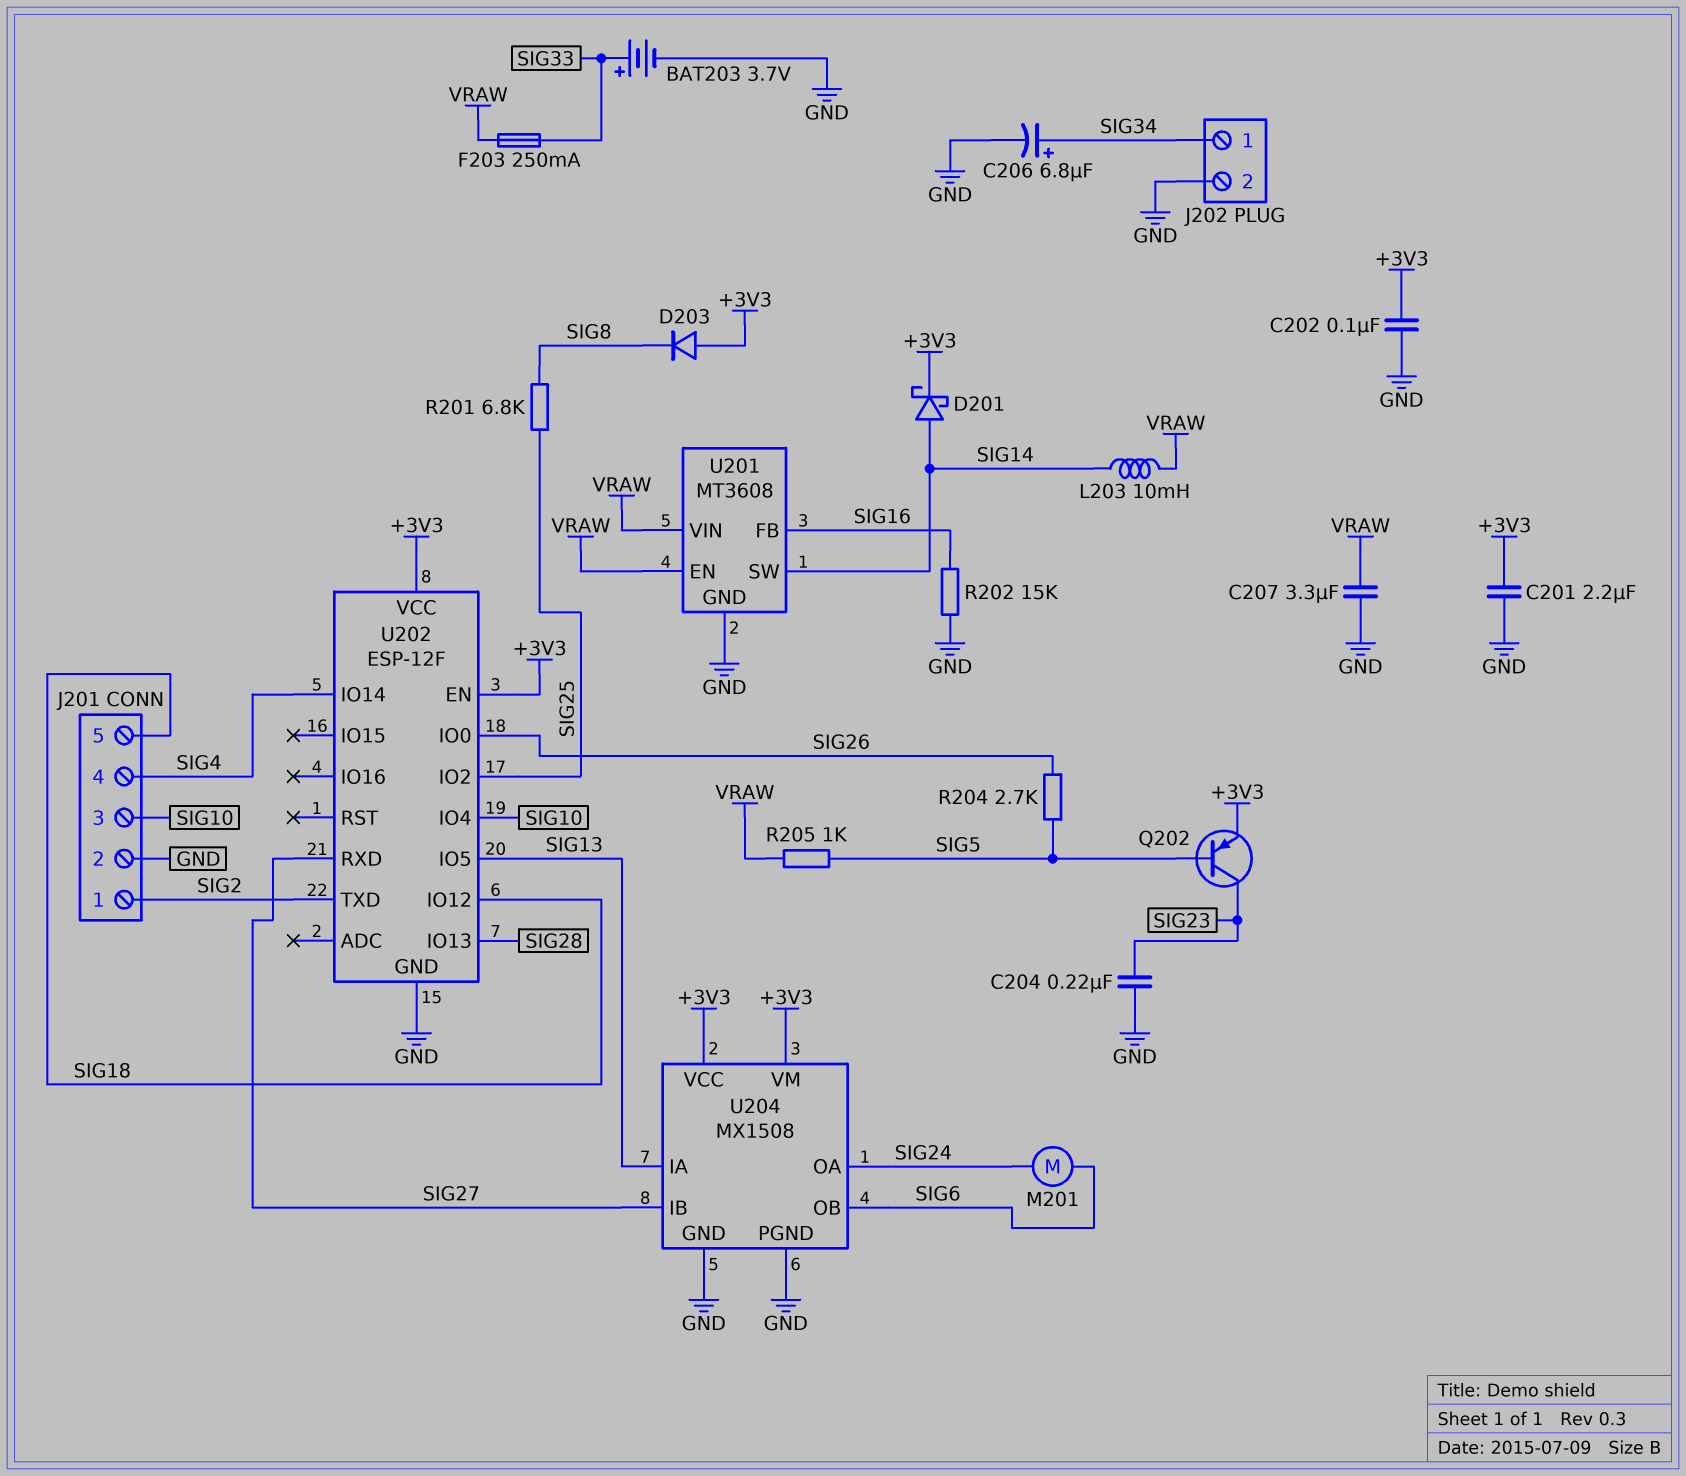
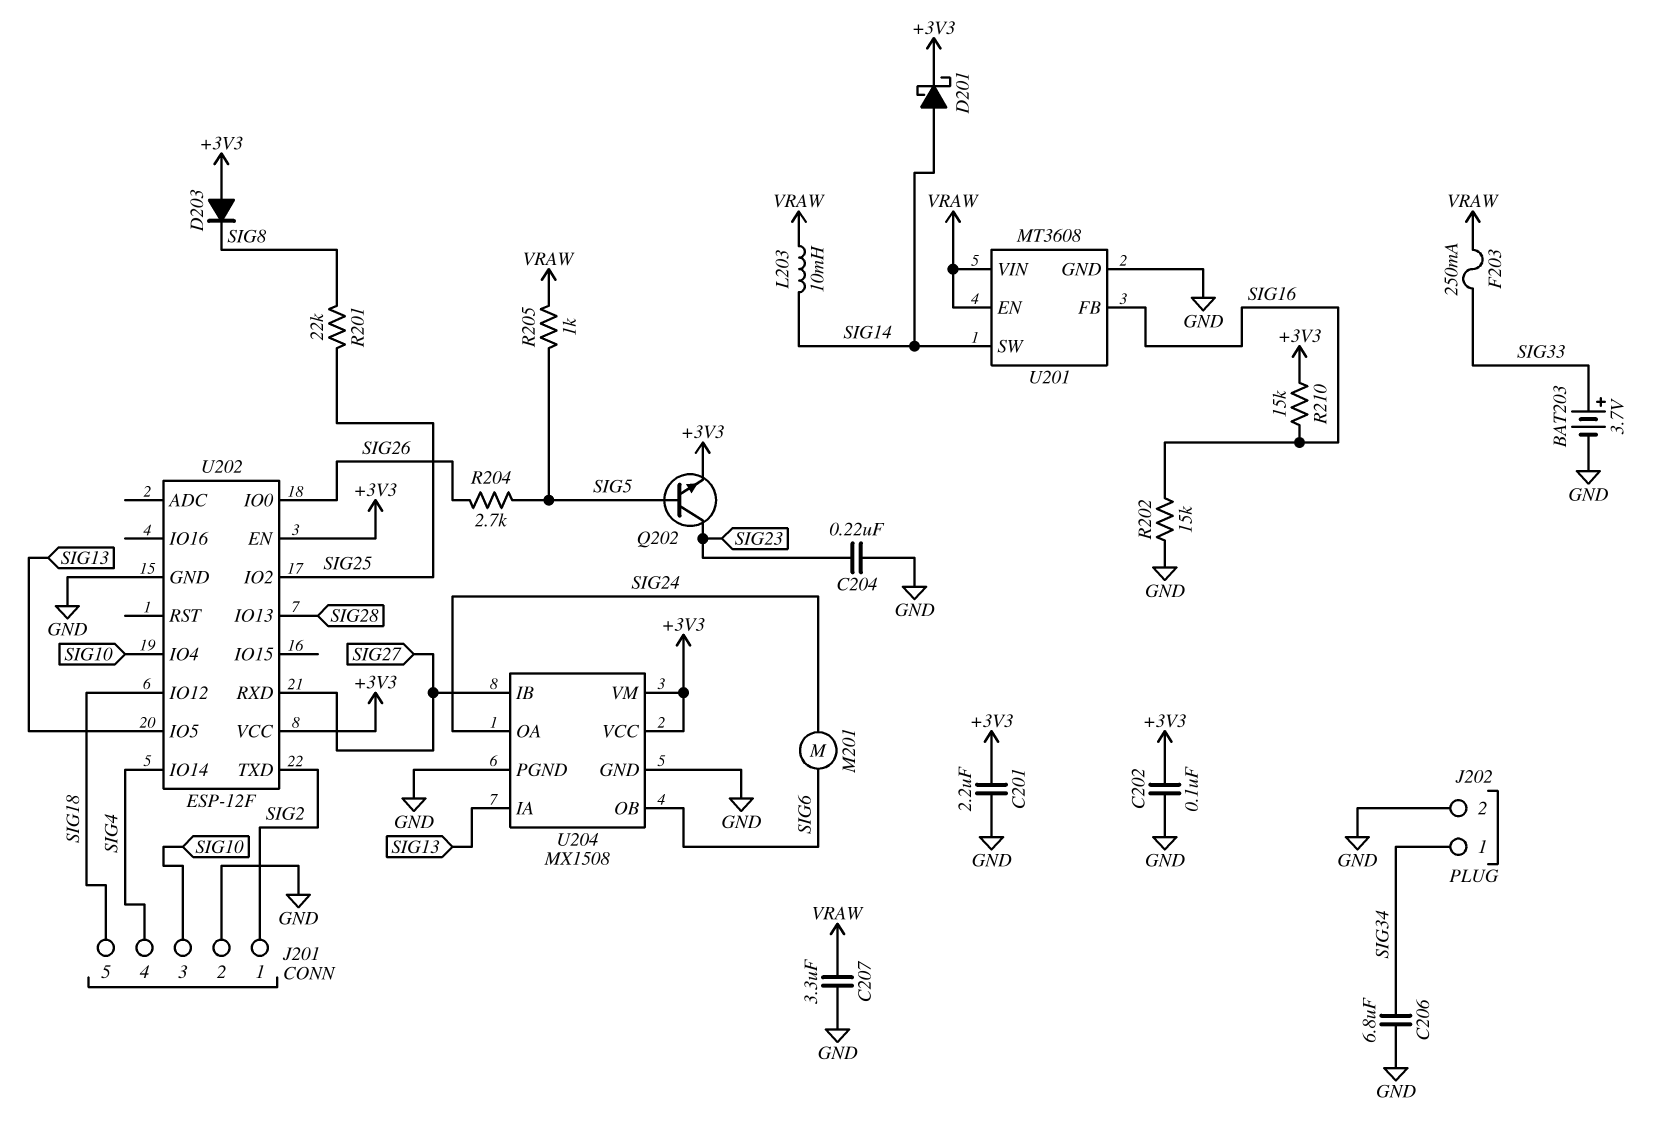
C206: 6.8uF (plus SIG34, minus GND) -> 6.8uF (GND, SIG34)
Q202: PNP (B SIG5, C SIG23, E +3V3) -> NPN (B SIG5, C SIG23, E +3V3)
R201: 6.8k (SIG8, SIG25) -> 22k (SIG8, SIG25)
R210: none -> 15k (+3V3, SIG16)

